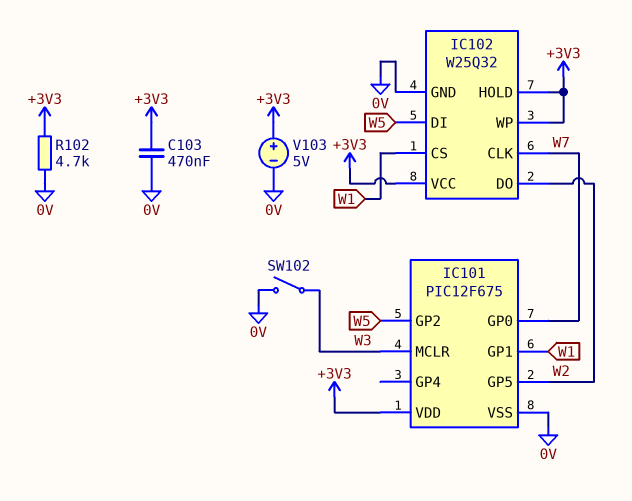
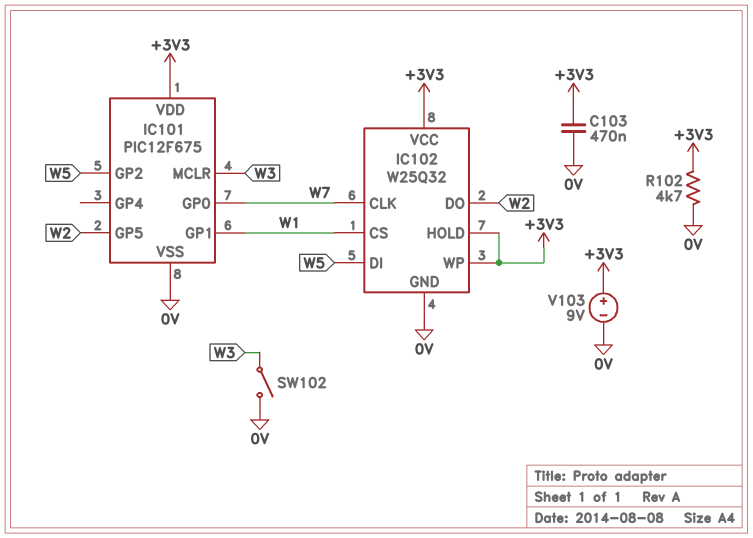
V103: 5V (plus +3V3, minus 0V) -> 9V (plus +3V3, minus 0V)

